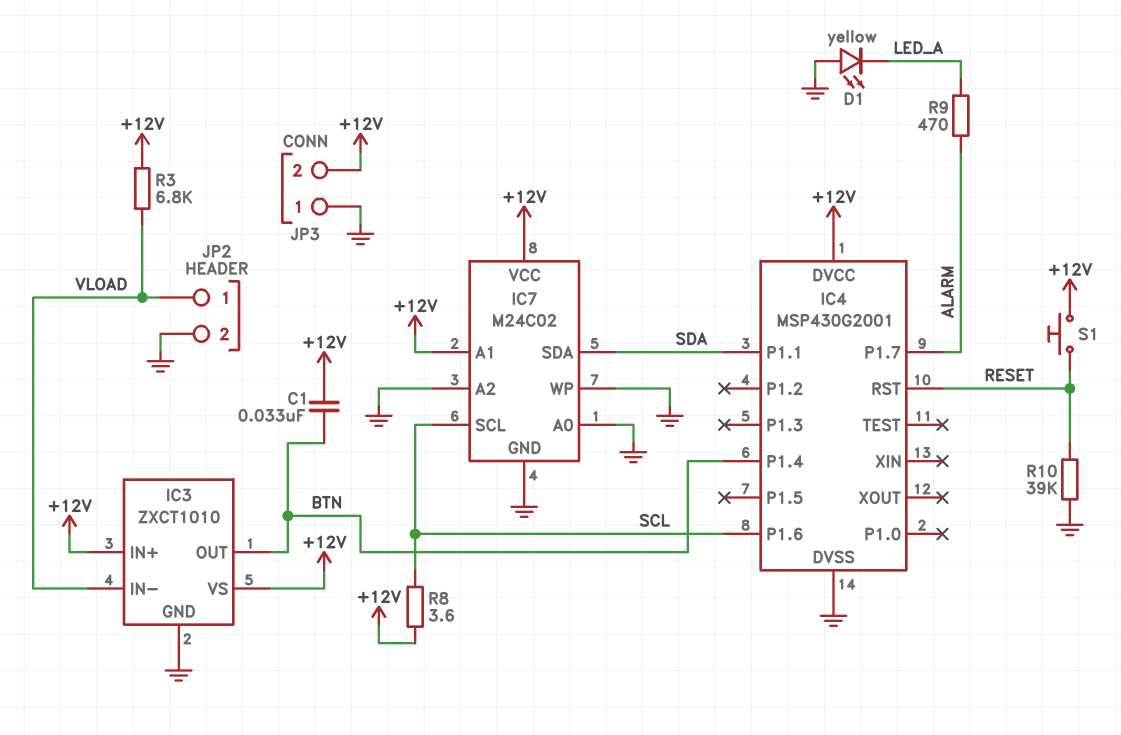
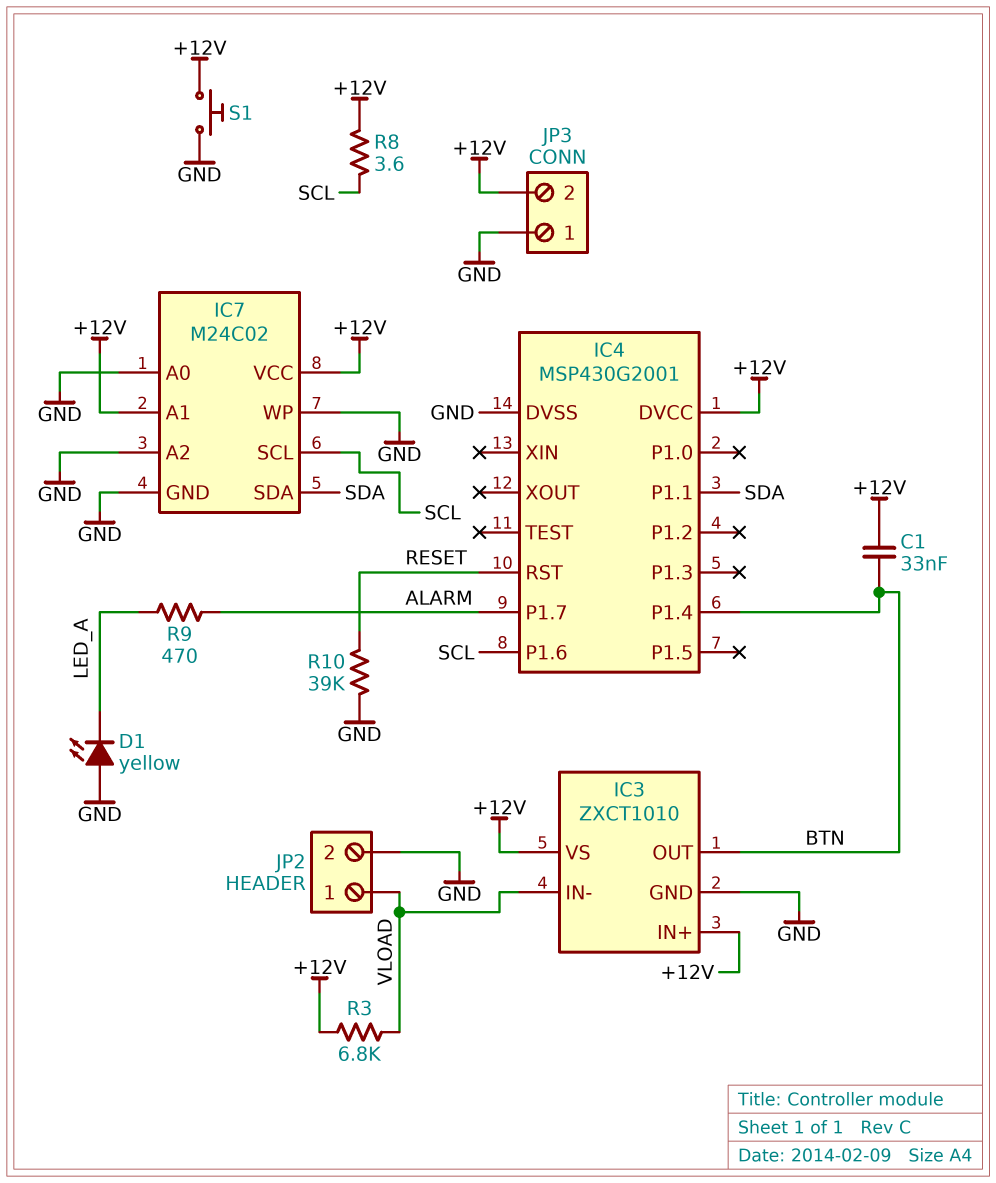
S1: button (+12V, RESET) -> button (+12V, GND)

